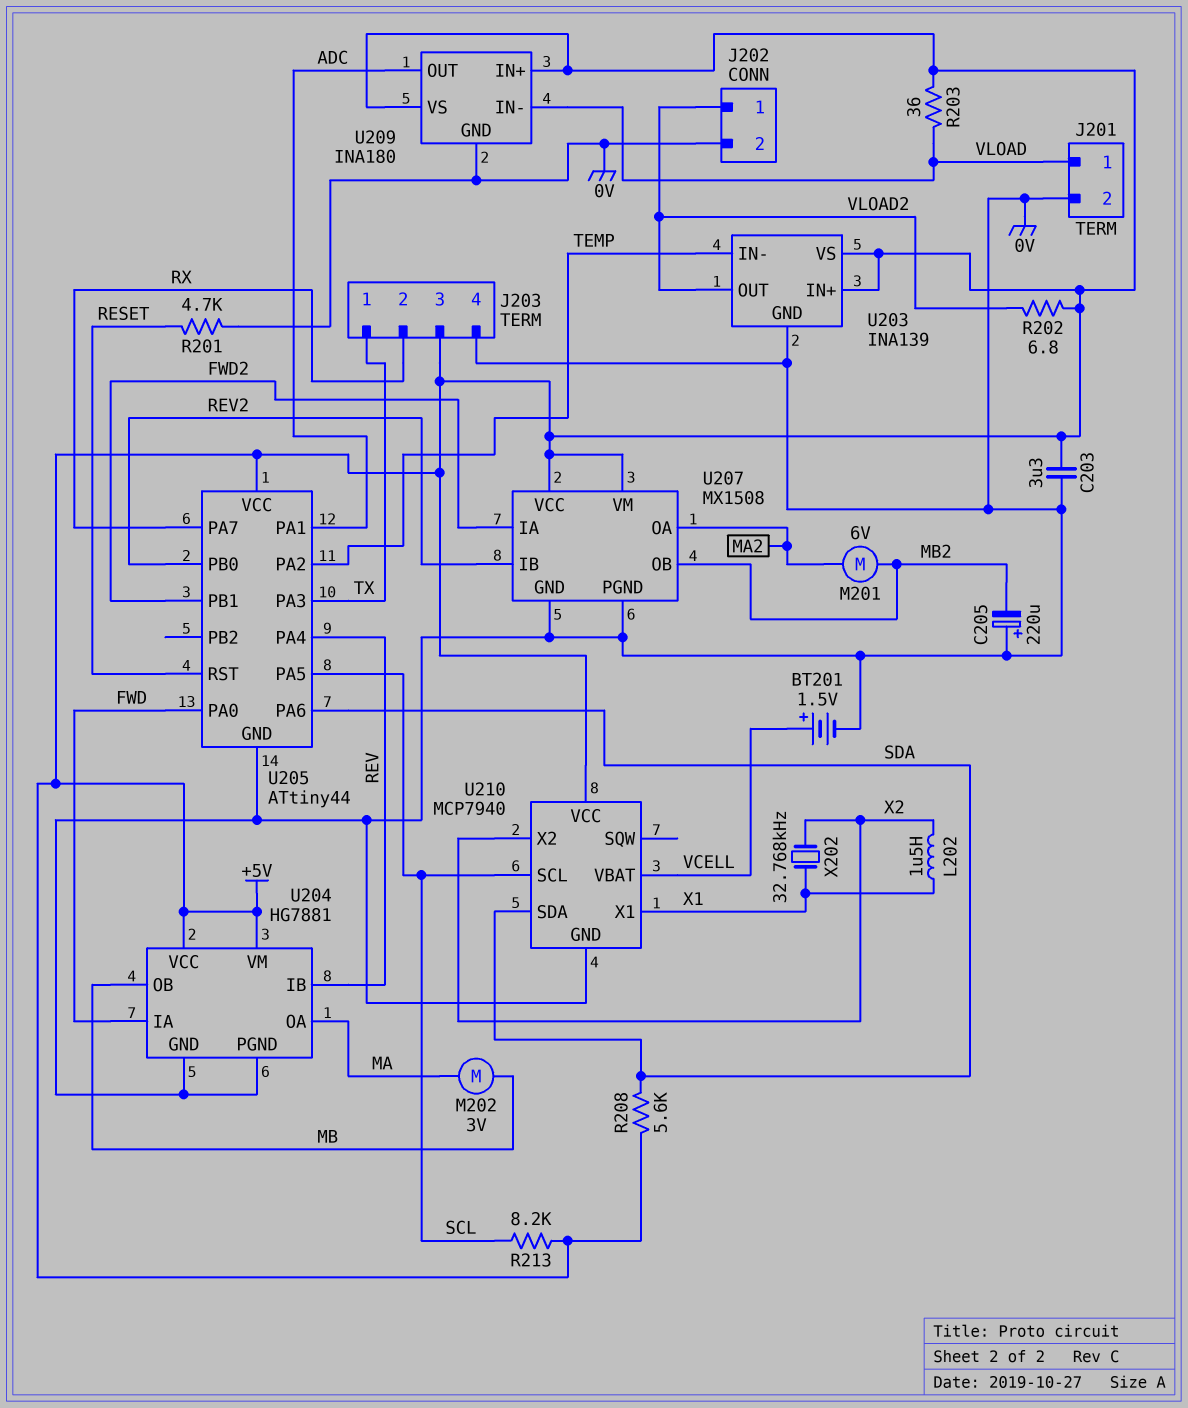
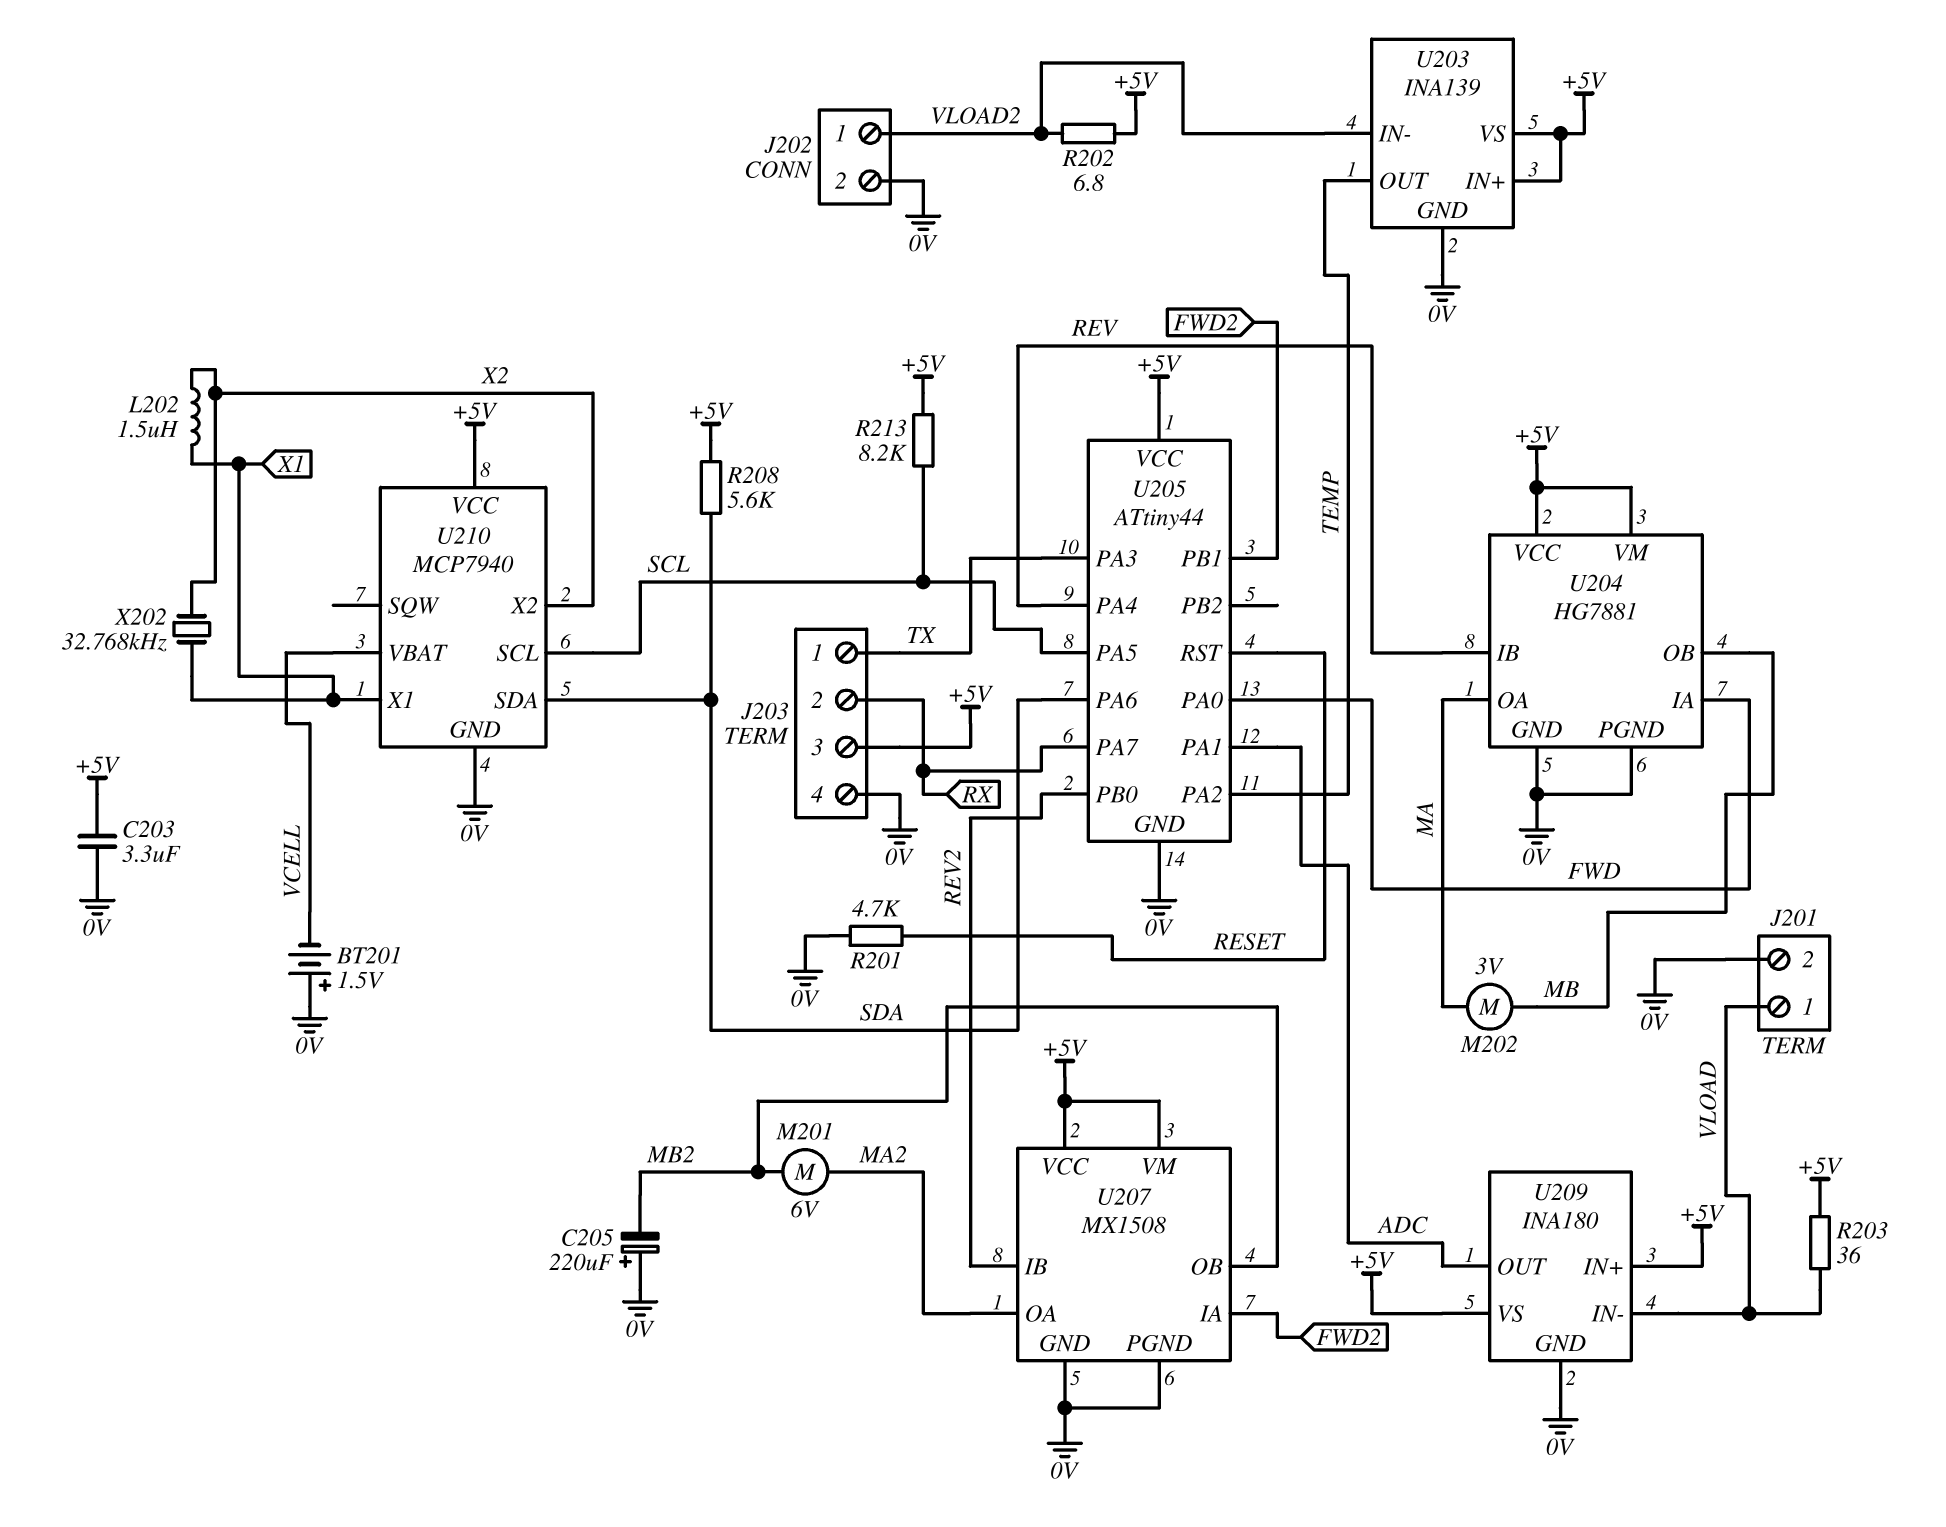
BT201: 1.5V (plus VCELL, minus 0V) -> 1.5V (plus 0V, minus VCELL)
U203 pin IN-: TEMP -> VLOAD2
U203 pin OUT: VLOAD2 -> TEMP

